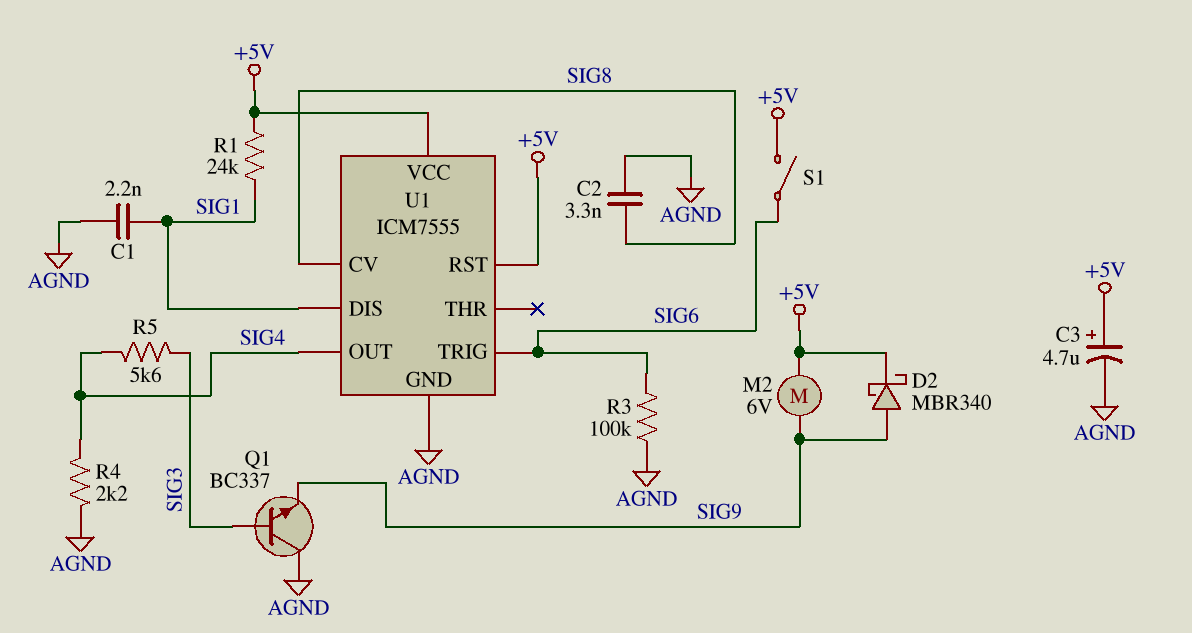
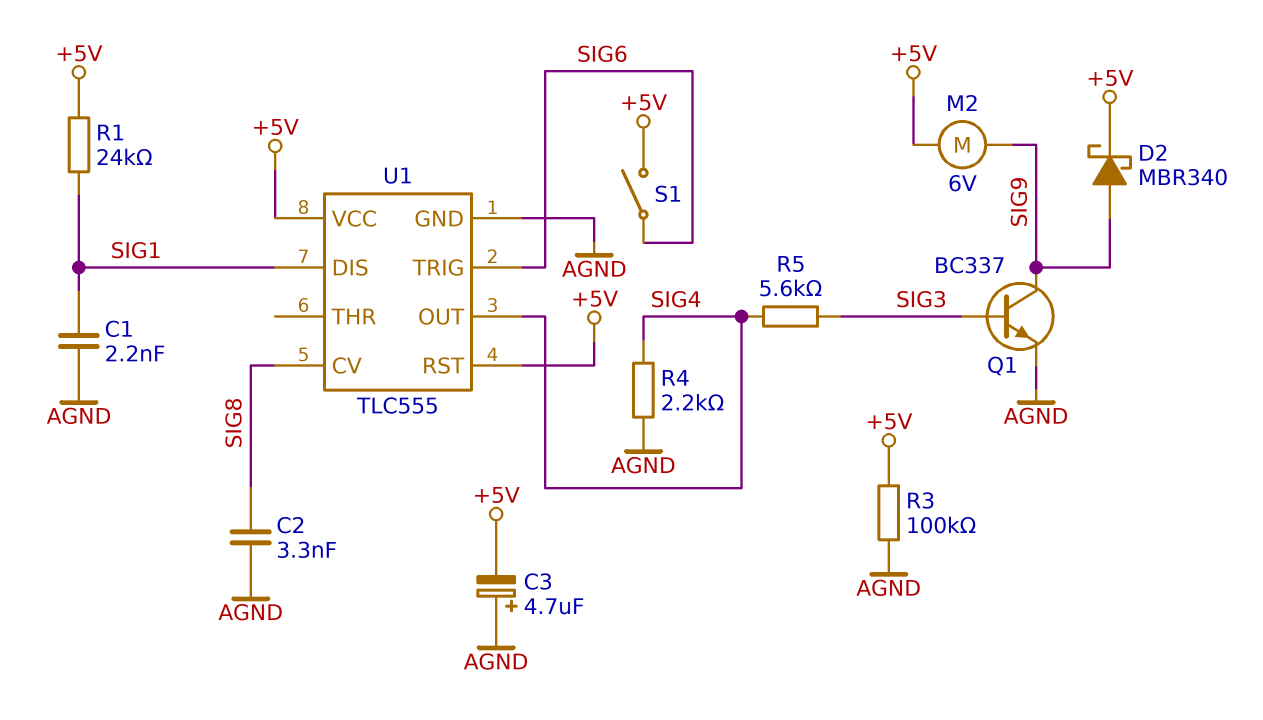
C3: 4.7uF (plus +5V, minus AGND) -> 4.7uF (plus AGND, minus +5V)
Q1: NPN BC337 (B SIG3, C AGND, E SIG9) -> NPN BC337 (B SIG3, C SIG9, E AGND)
R3: 100k (AGND, SIG6) -> 100k (+5V, AGND)
U1: ICM7555 -> TLC555

